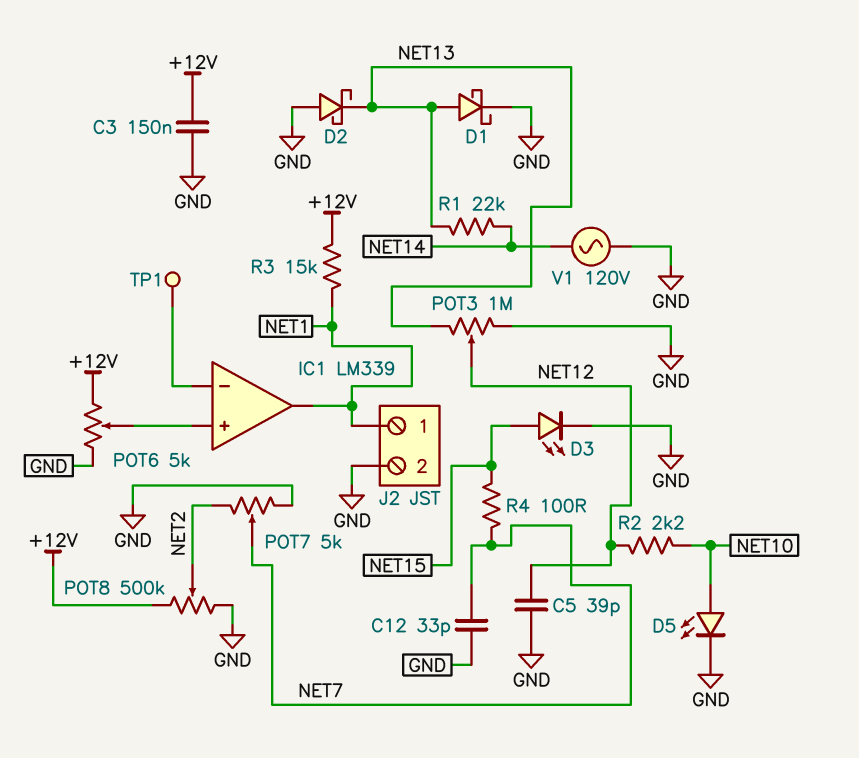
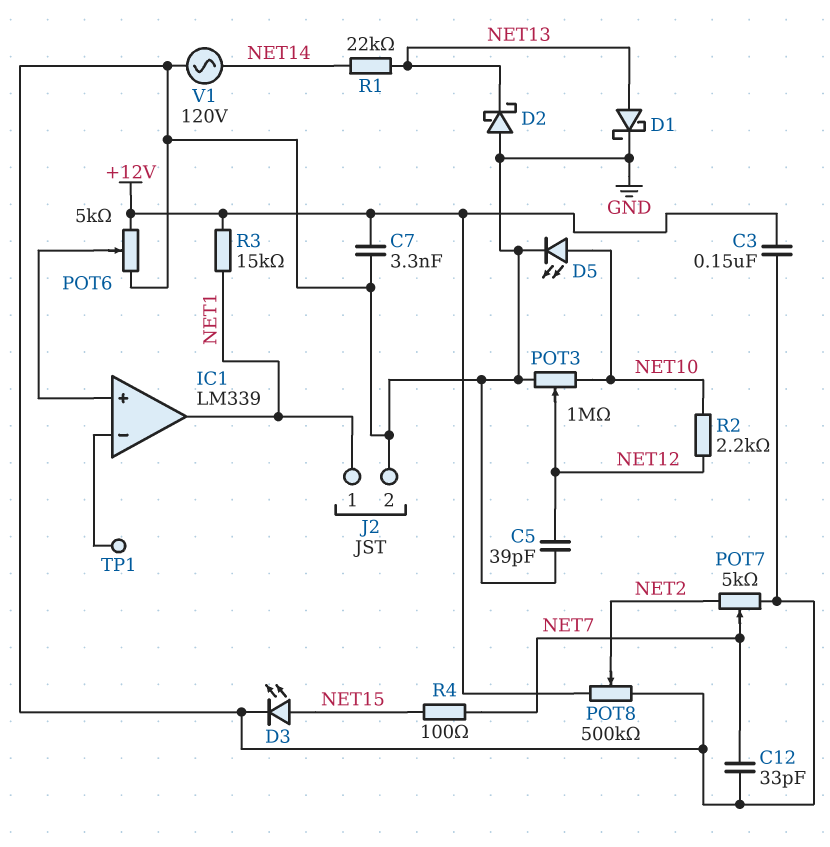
C7: none -> 3.3nF (+12V, GND)
POT3: 1M (GND, NET13, wiper NET12) -> 1M (GND, NET10, wiper NET12)

